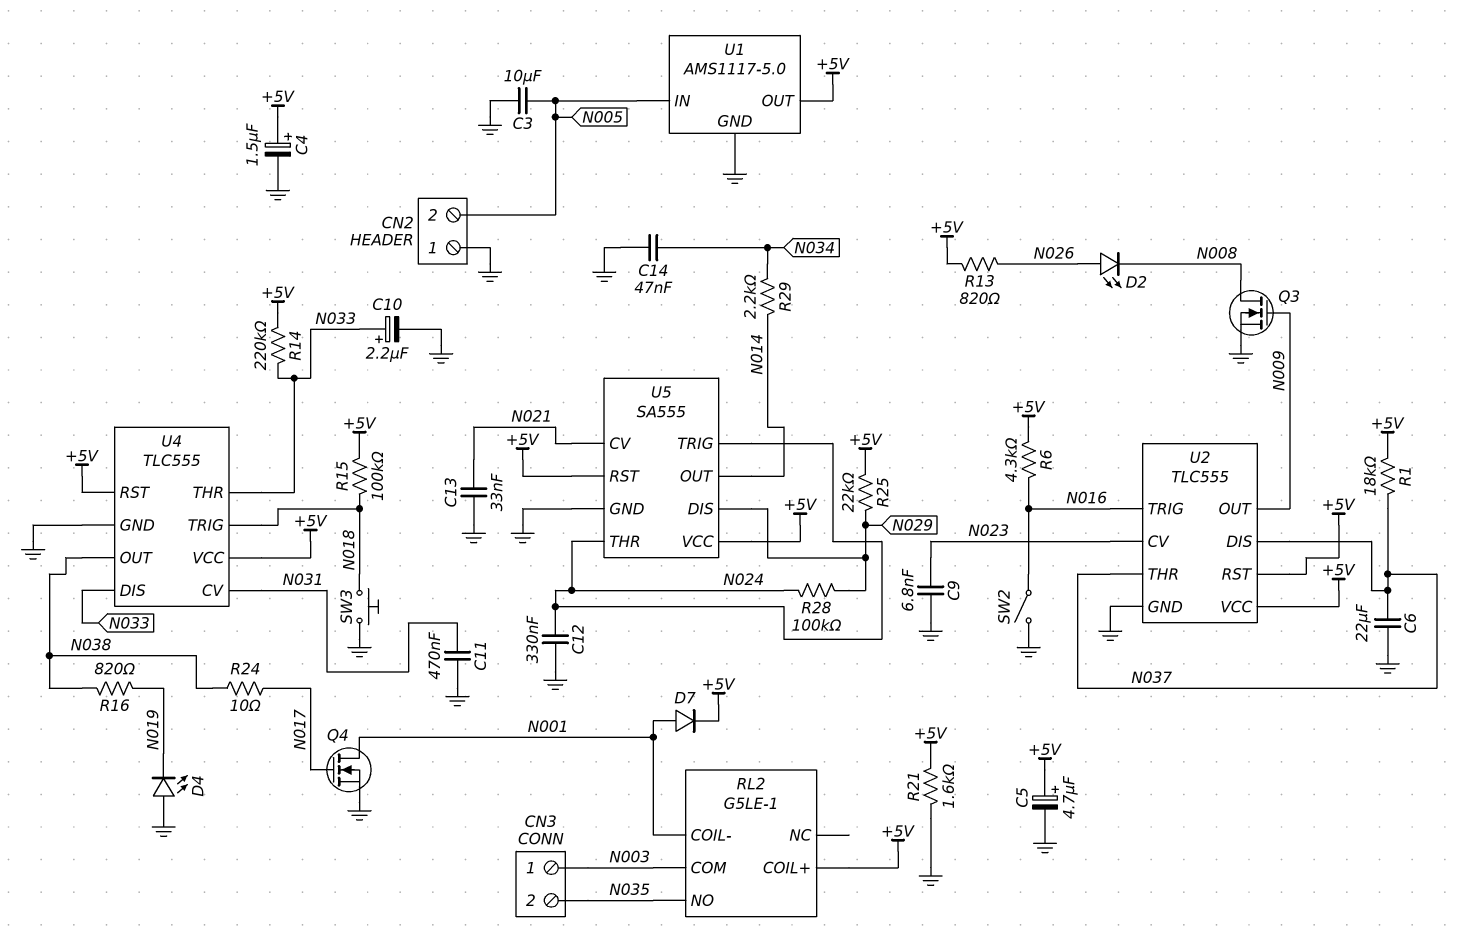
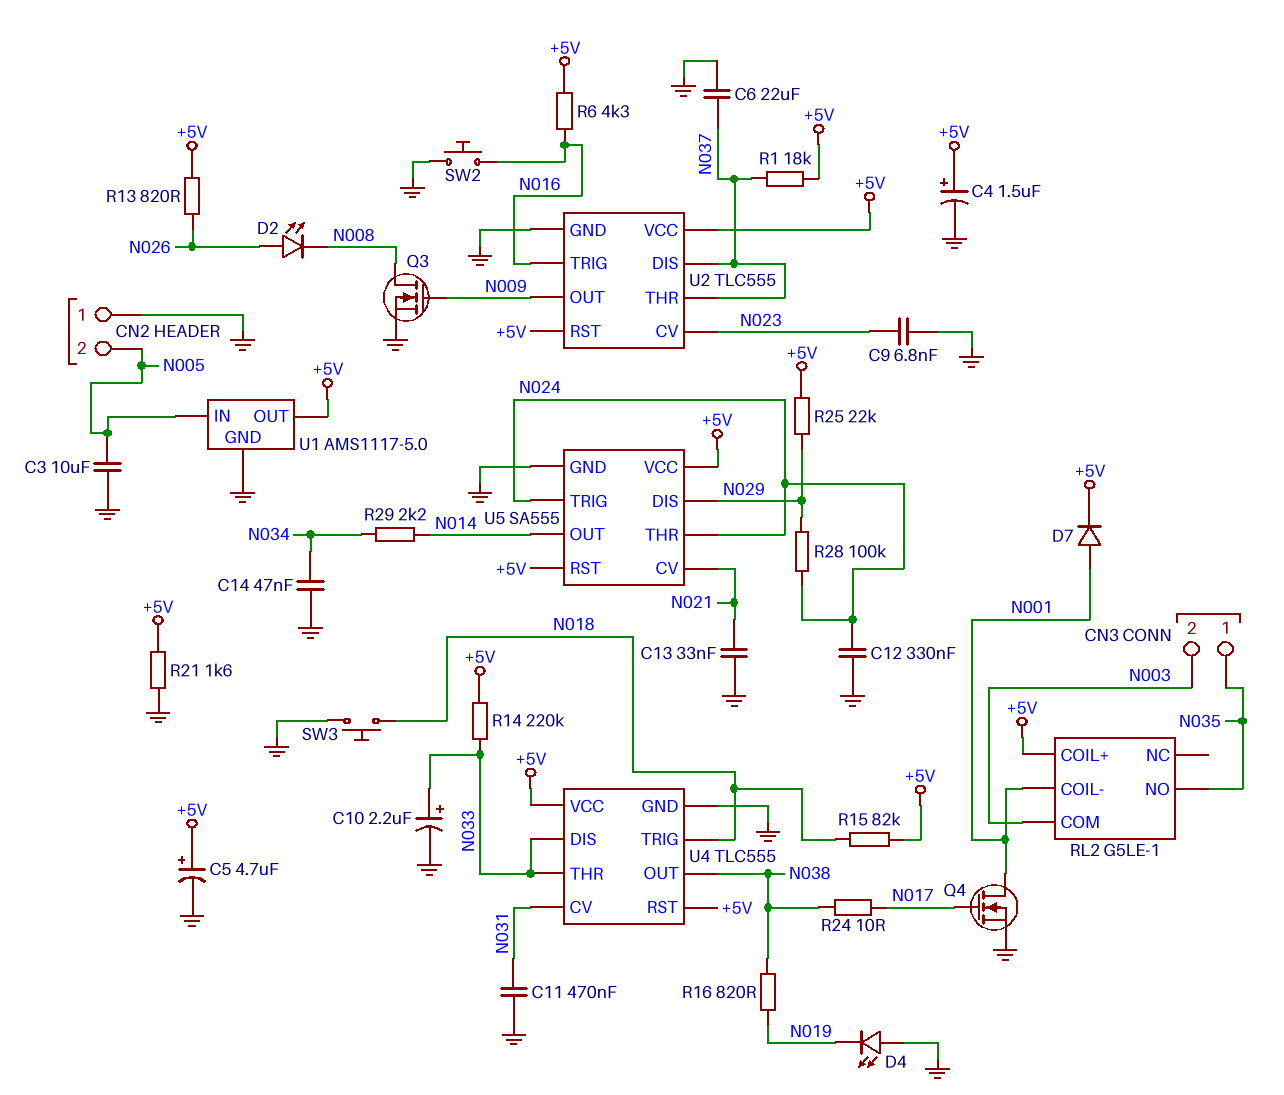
CN3 pin 1: N003 -> N035
CN3 pin 2: N035 -> N003
R15: 100k (+5V, N018) -> 82k (+5V, N018)
SW2: switch (GND, N016) -> button (GND, N016)

